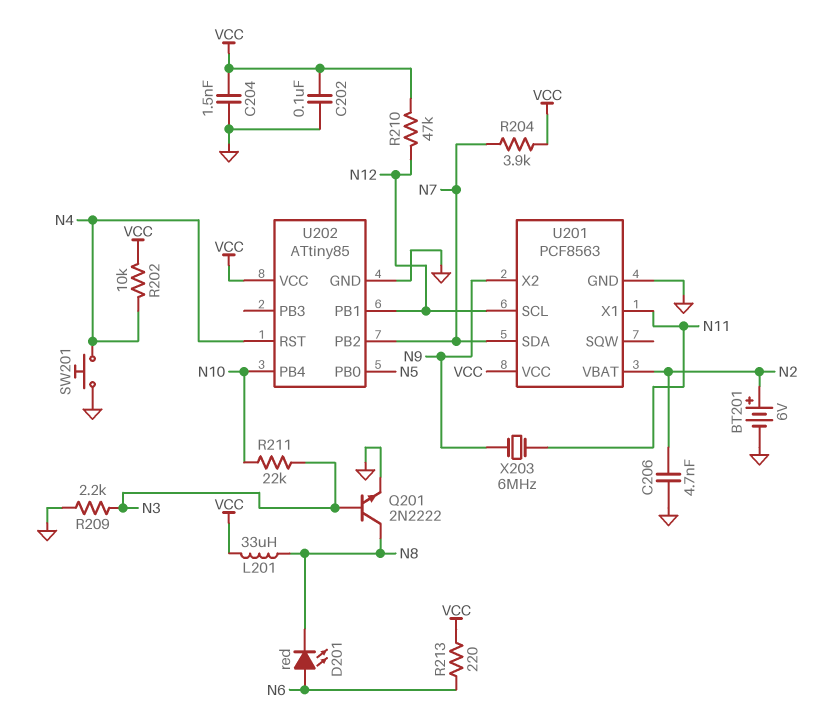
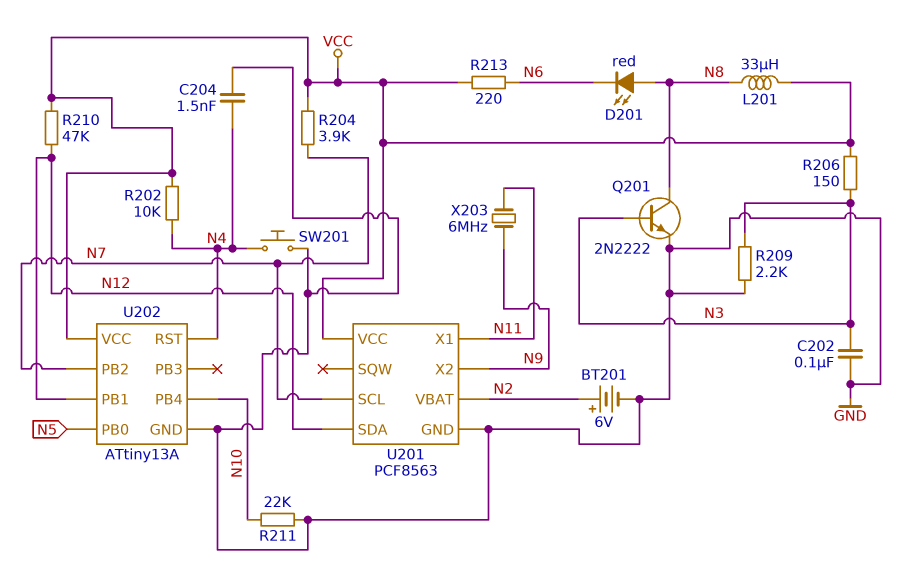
C202: 100nF (GND, VCC) -> 100nF (GND, N3)
C204: 1.5nF (GND, VCC) -> 1.5nF (GND, N4)
C206: 4.7nF (GND, N2) -> none
D201: LED red (A N6, K N8) -> LED red (A N8, K N6)
R206: none -> 150 (N3, VCC)
R211: 22k (N3, N10) -> 22k (GND, N10)
U201 pin SCL: N12 -> N7
U201 pin SDA: N7 -> N12
U202: ATtiny85 -> ATtiny13A

